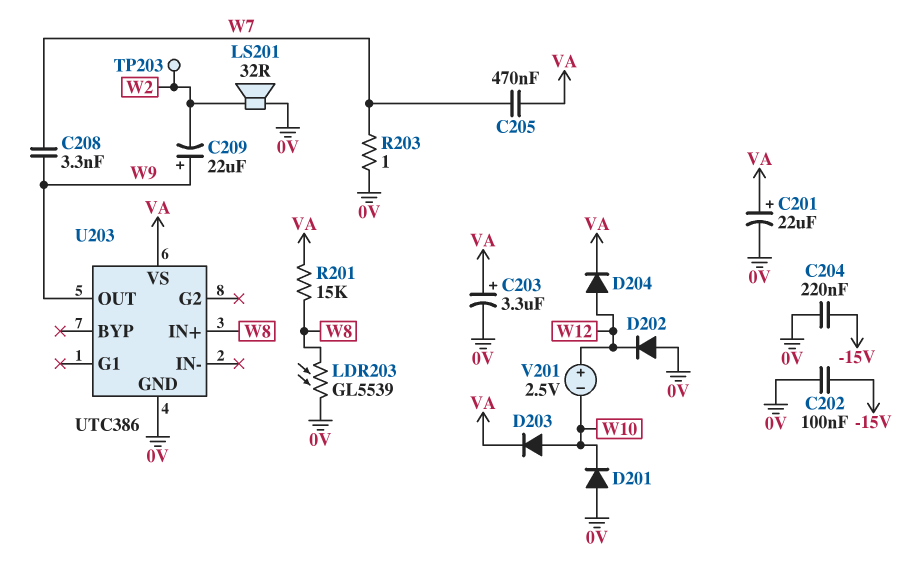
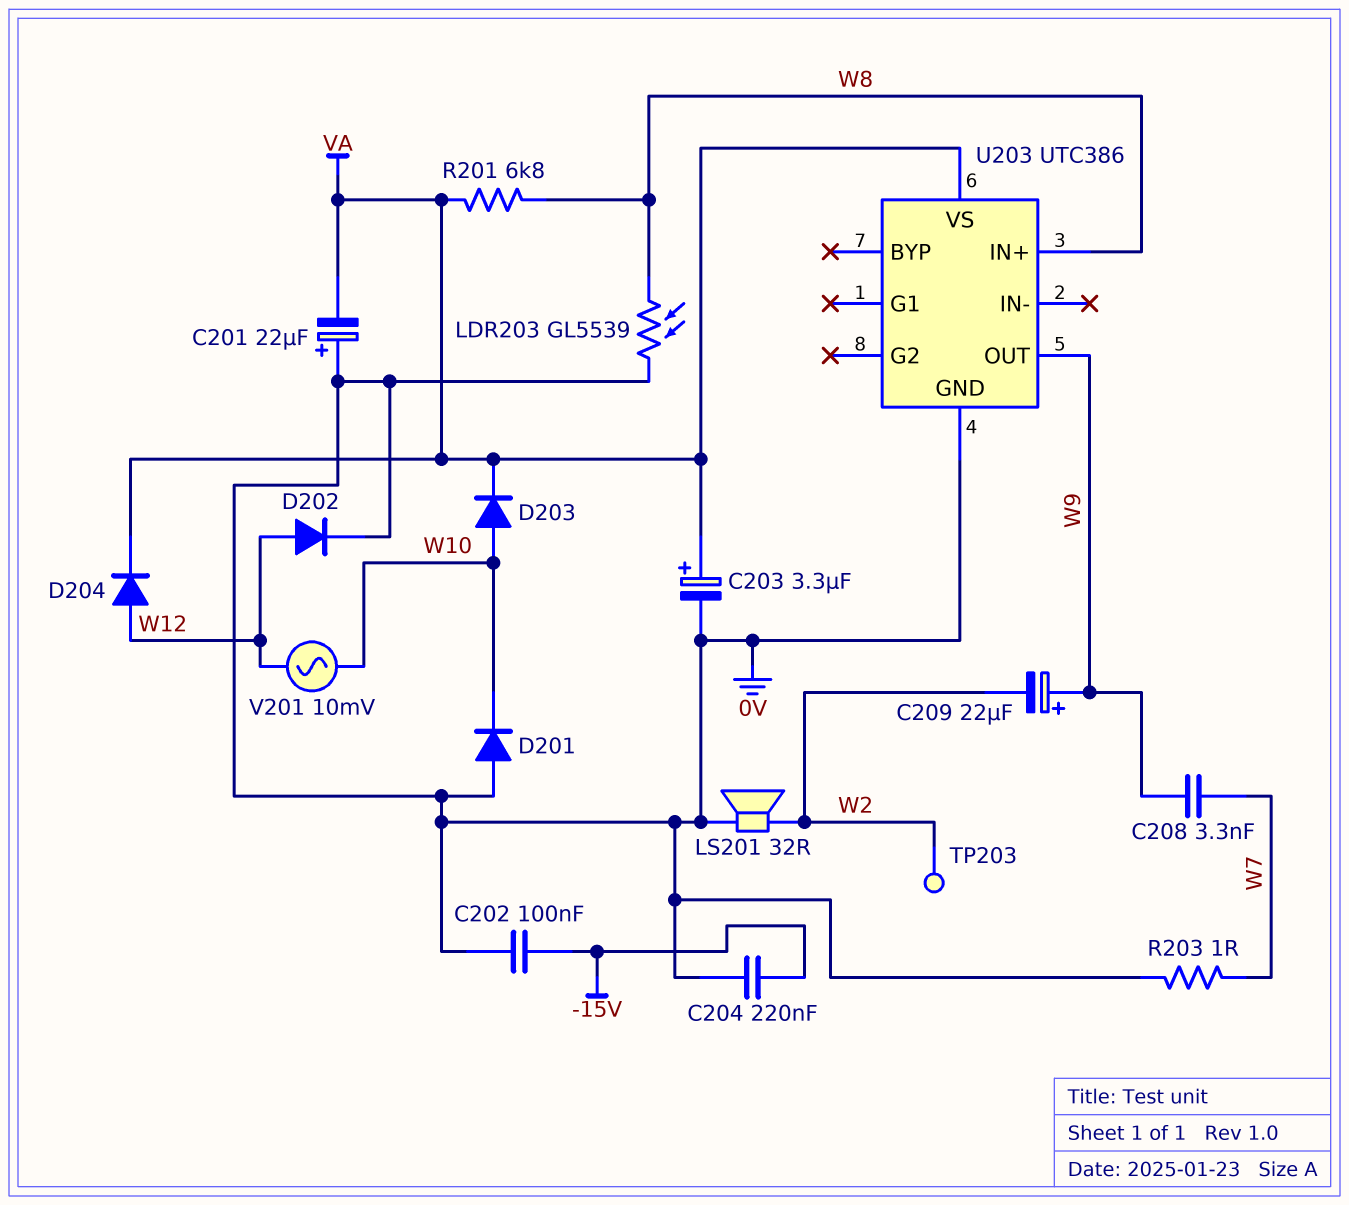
C201: 22uF (plus VA, minus 0V) -> 22uF (plus 0V, minus VA)
C205: 470nF (VA, W7) -> none
D202: diode (A 0V, K W12) -> diode (A W12, K 0V)
R201: 15k (VA, W8) -> 6.8k (VA, W8)
V201: 2.5V (plus W12, minus W10) -> AC 10mV (W10, W12)

